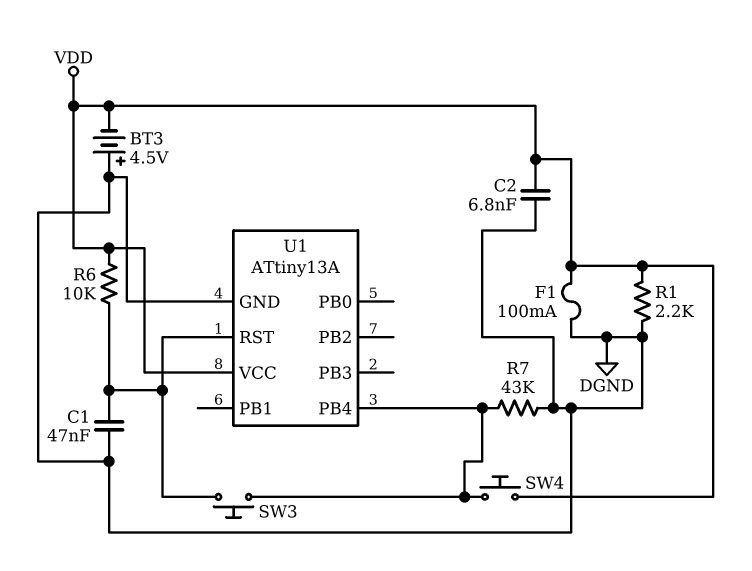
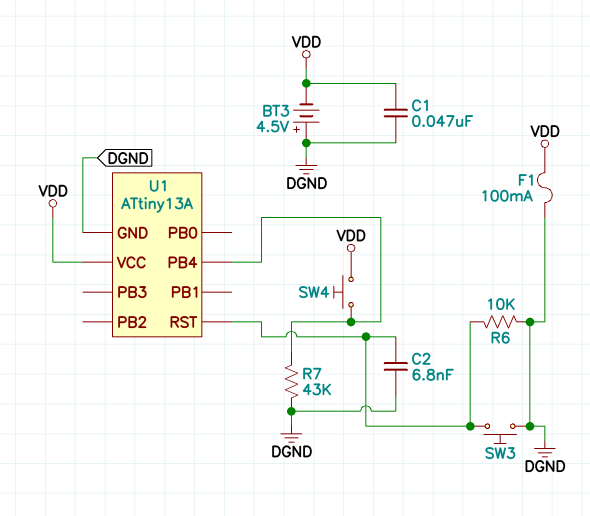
C1: 47nF (DGND, U1/RST) -> 47nF (DGND, VDD)
C2: 6.8nF (DGND, VDD) -> 6.8nF (DGND, U1/RST)
R1: 2.2k (DGND, VDD) -> none
R6: 10k (U1/RST, VDD) -> 10k (DGND, U1/RST)
SW3: button (U1/PB4, U1/RST) -> button (DGND, U1/RST)

